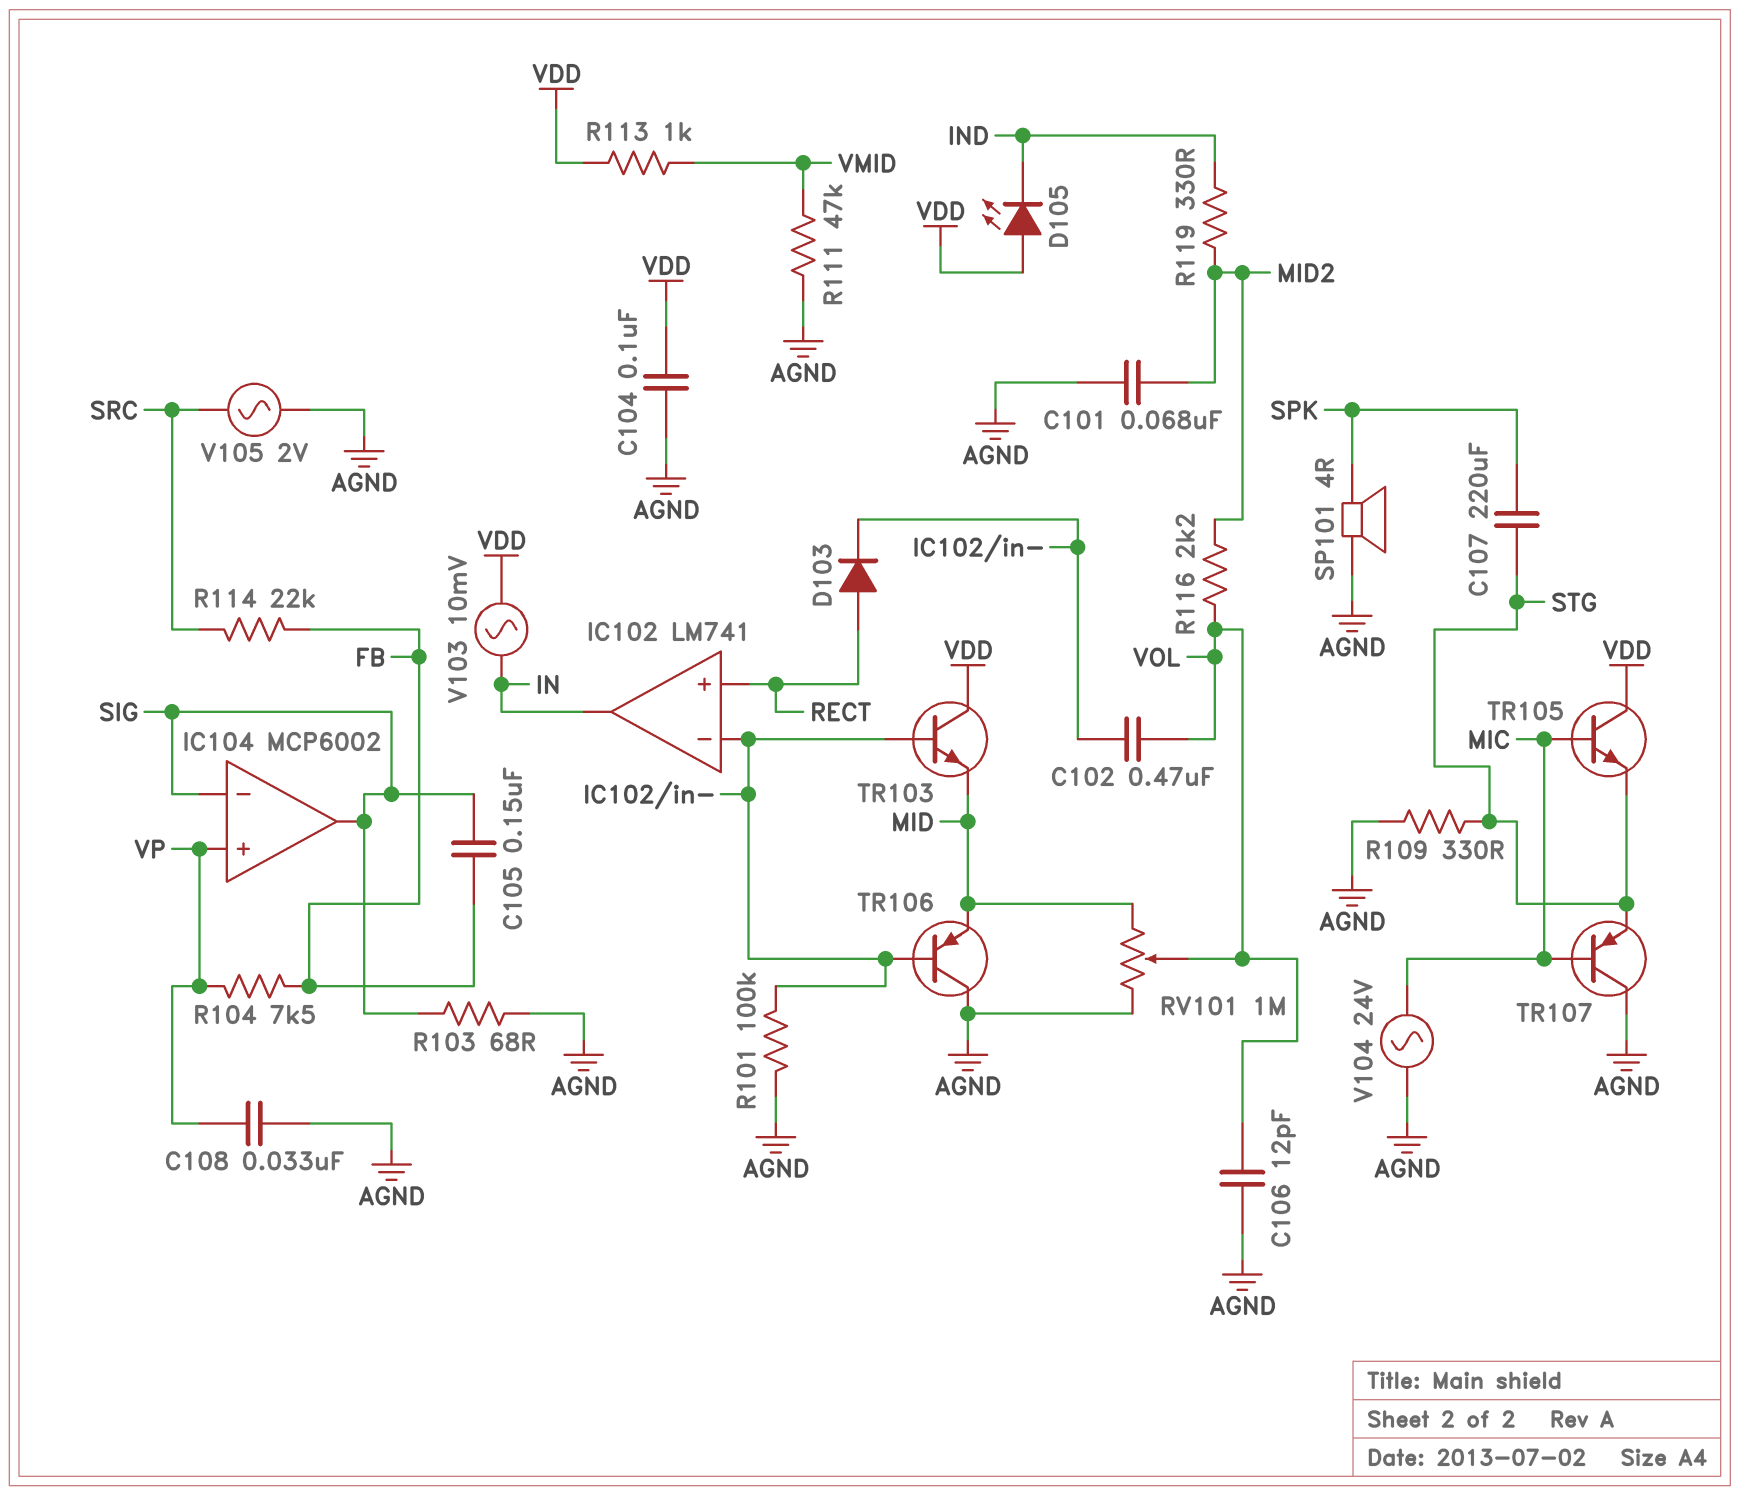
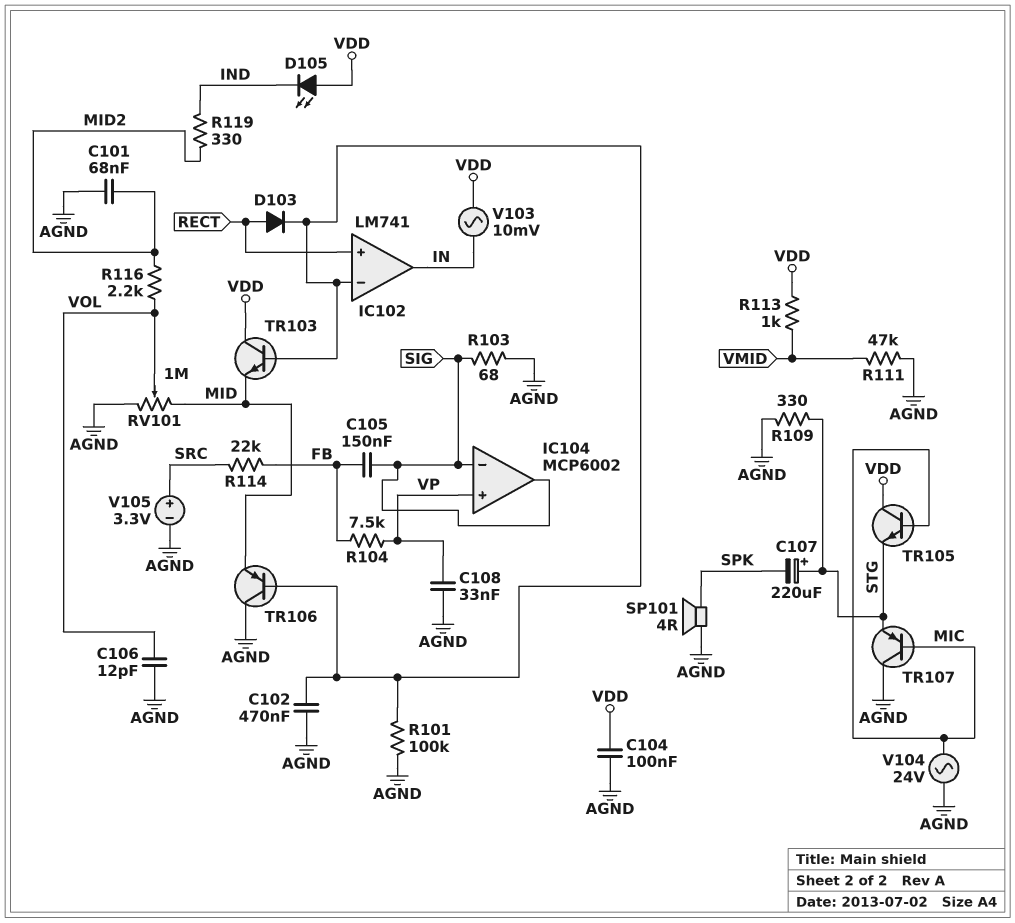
C102: 470nF (IC102/in-, VOL) -> 470nF (AGND, IC102/in-)
C107: 220uF (SPK, STG) -> 220uF (plus STG, minus SPK)
V105: AC 2V (AGND, SRC) -> 3.3V (plus SRC, minus AGND)

